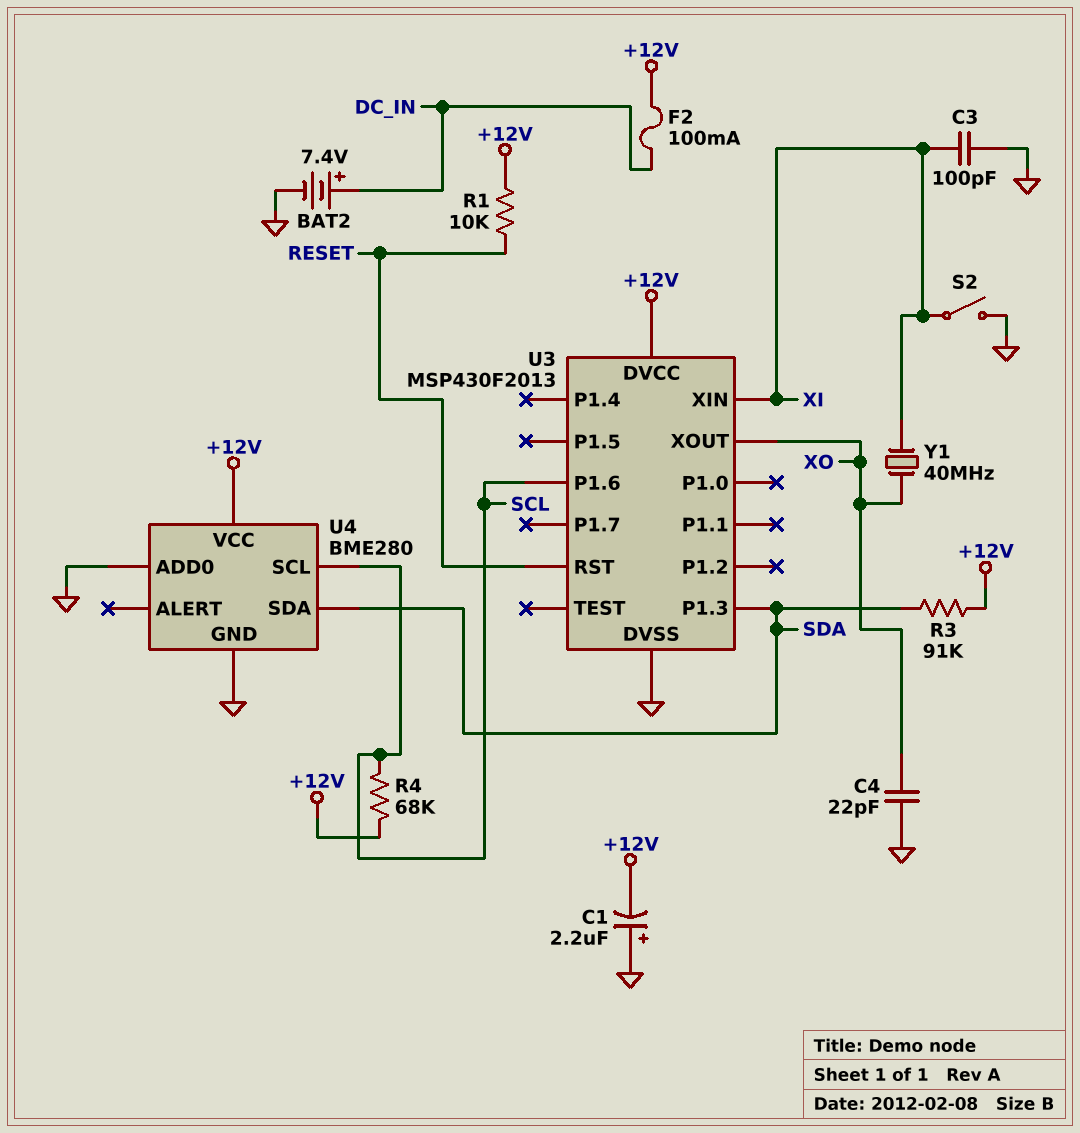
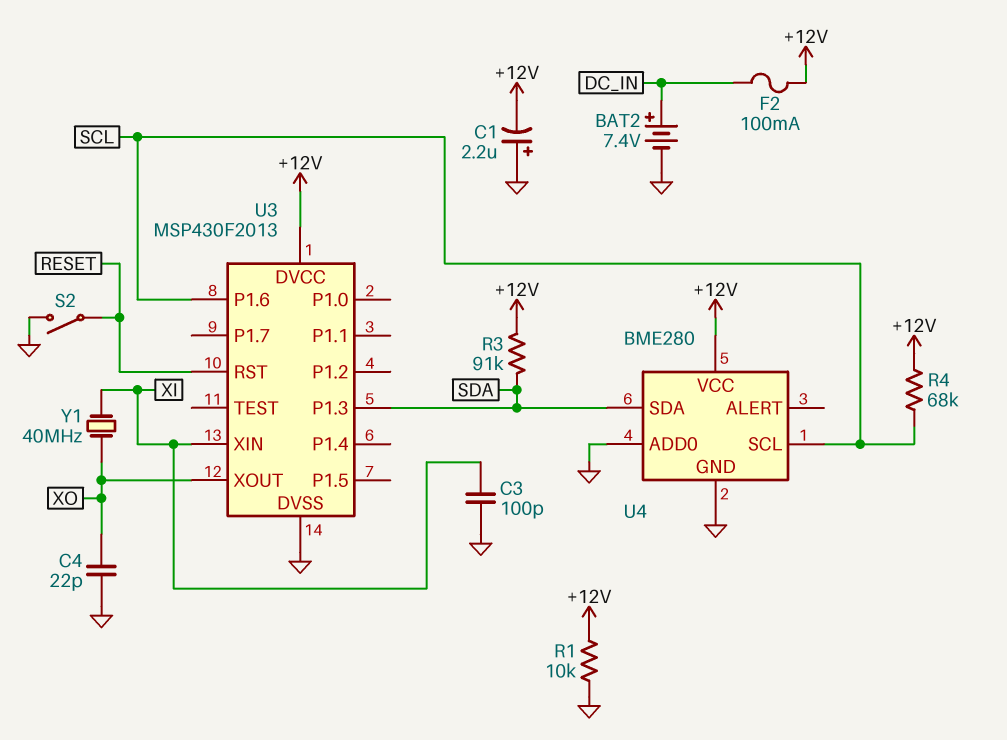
R1: 10k (+12V, RESET) -> 10k (+12V, GND)
S2: switch (GND, XI) -> switch (GND, RESET)

